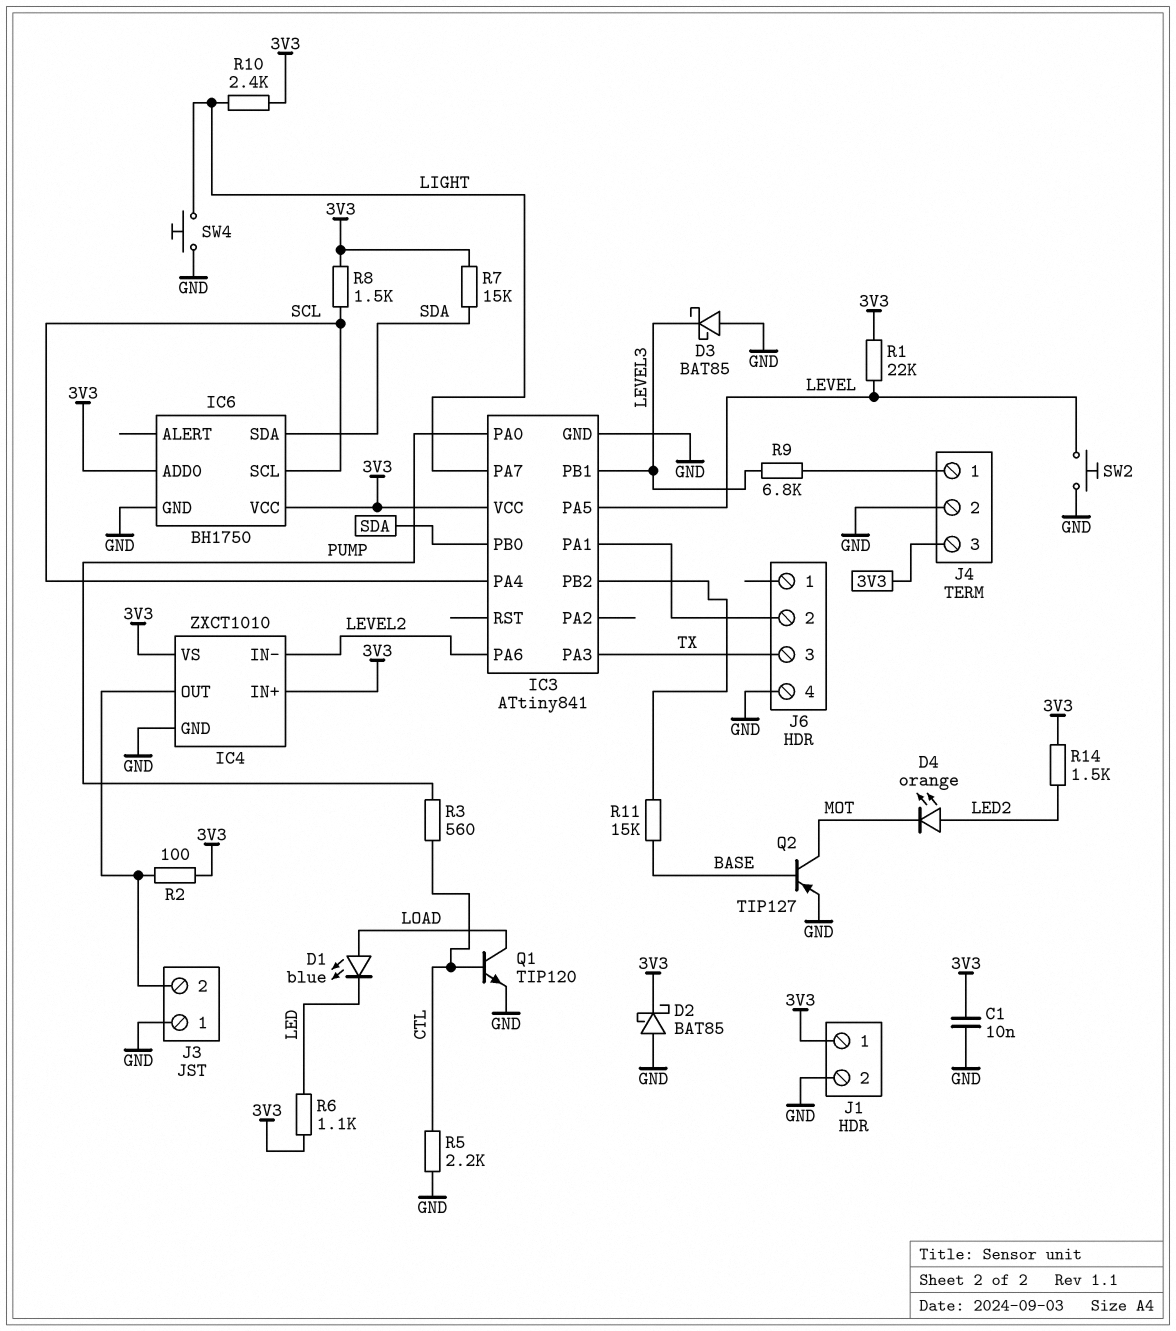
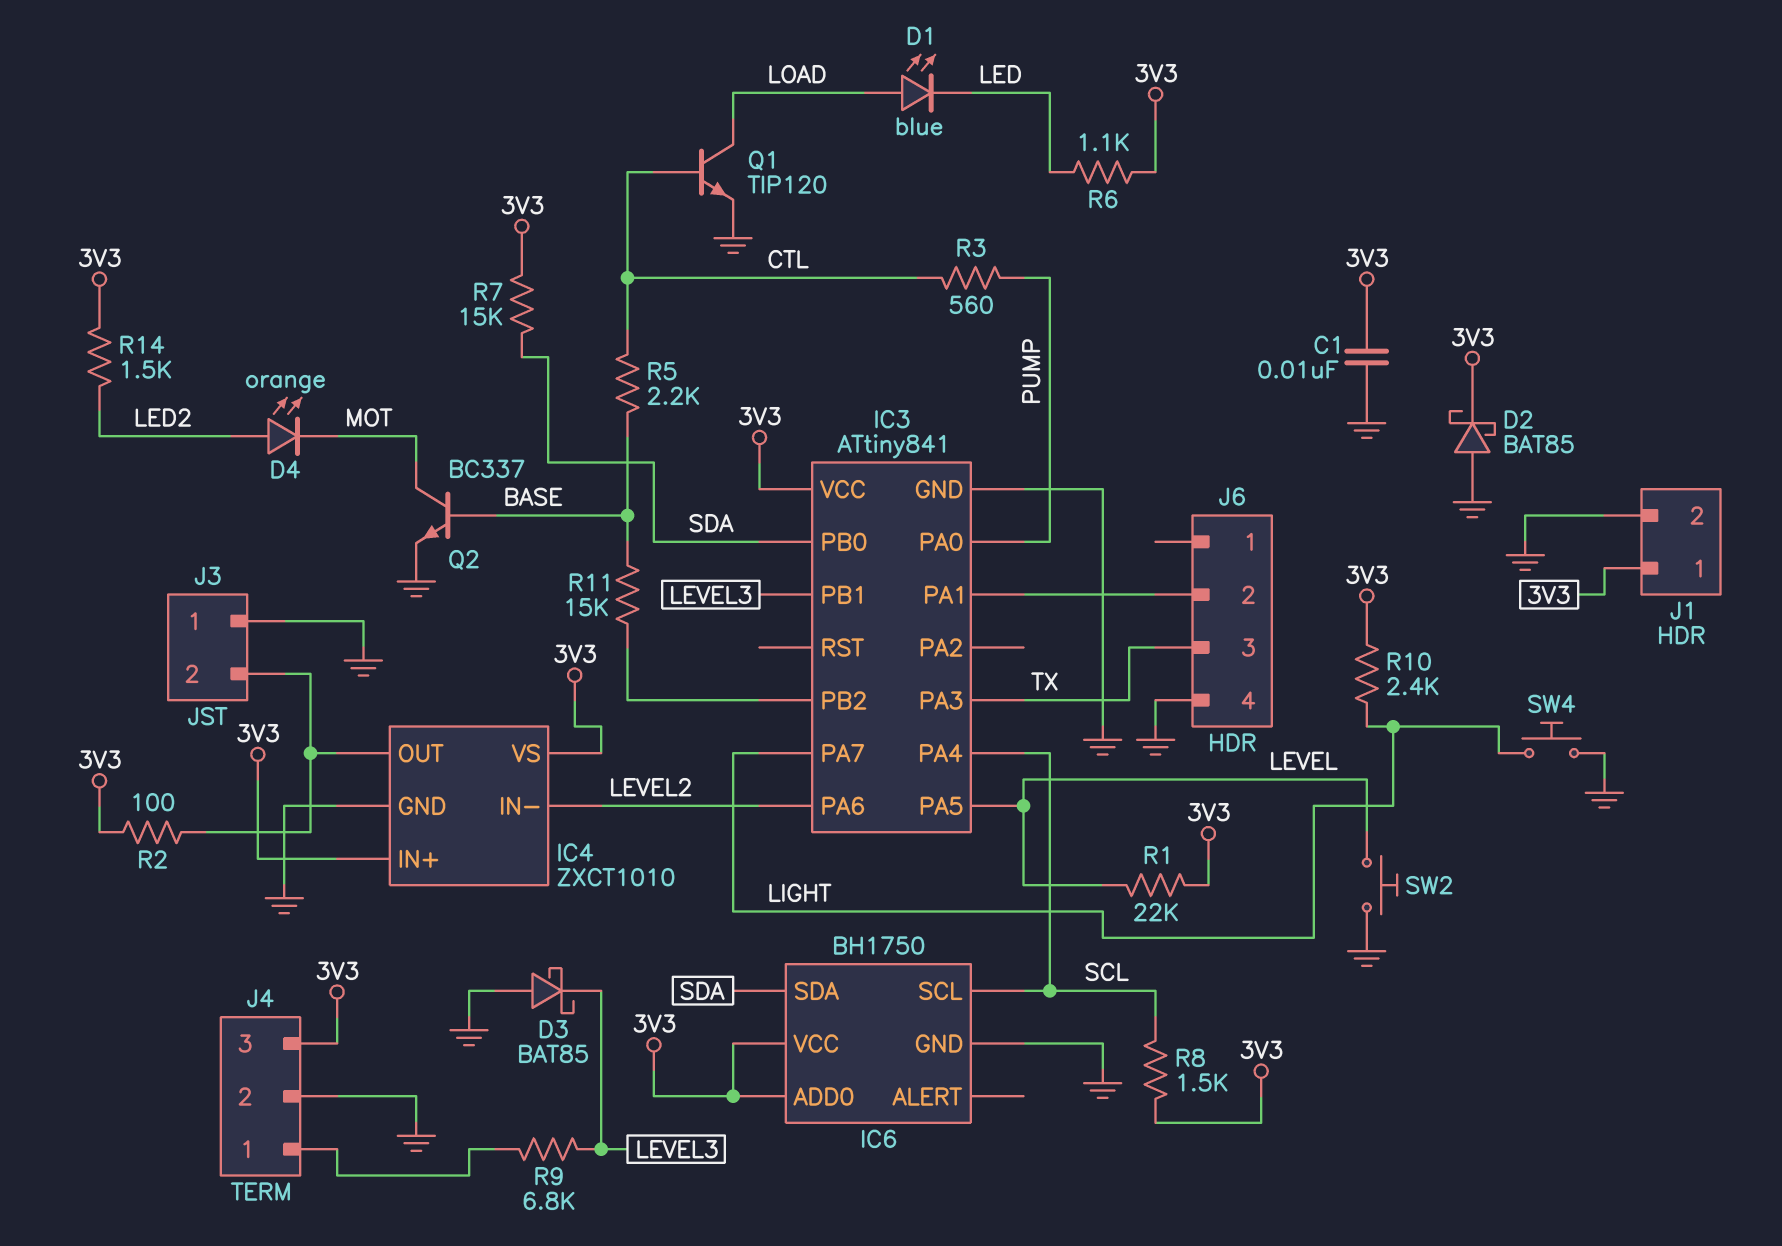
Q2: PNP TIP127 (B BASE, C MOT, E GND) -> NPN BC337 (B BASE, C MOT, E GND)
R5: 2.2k (CTL, GND) -> 2.2k (BASE, CTL)

